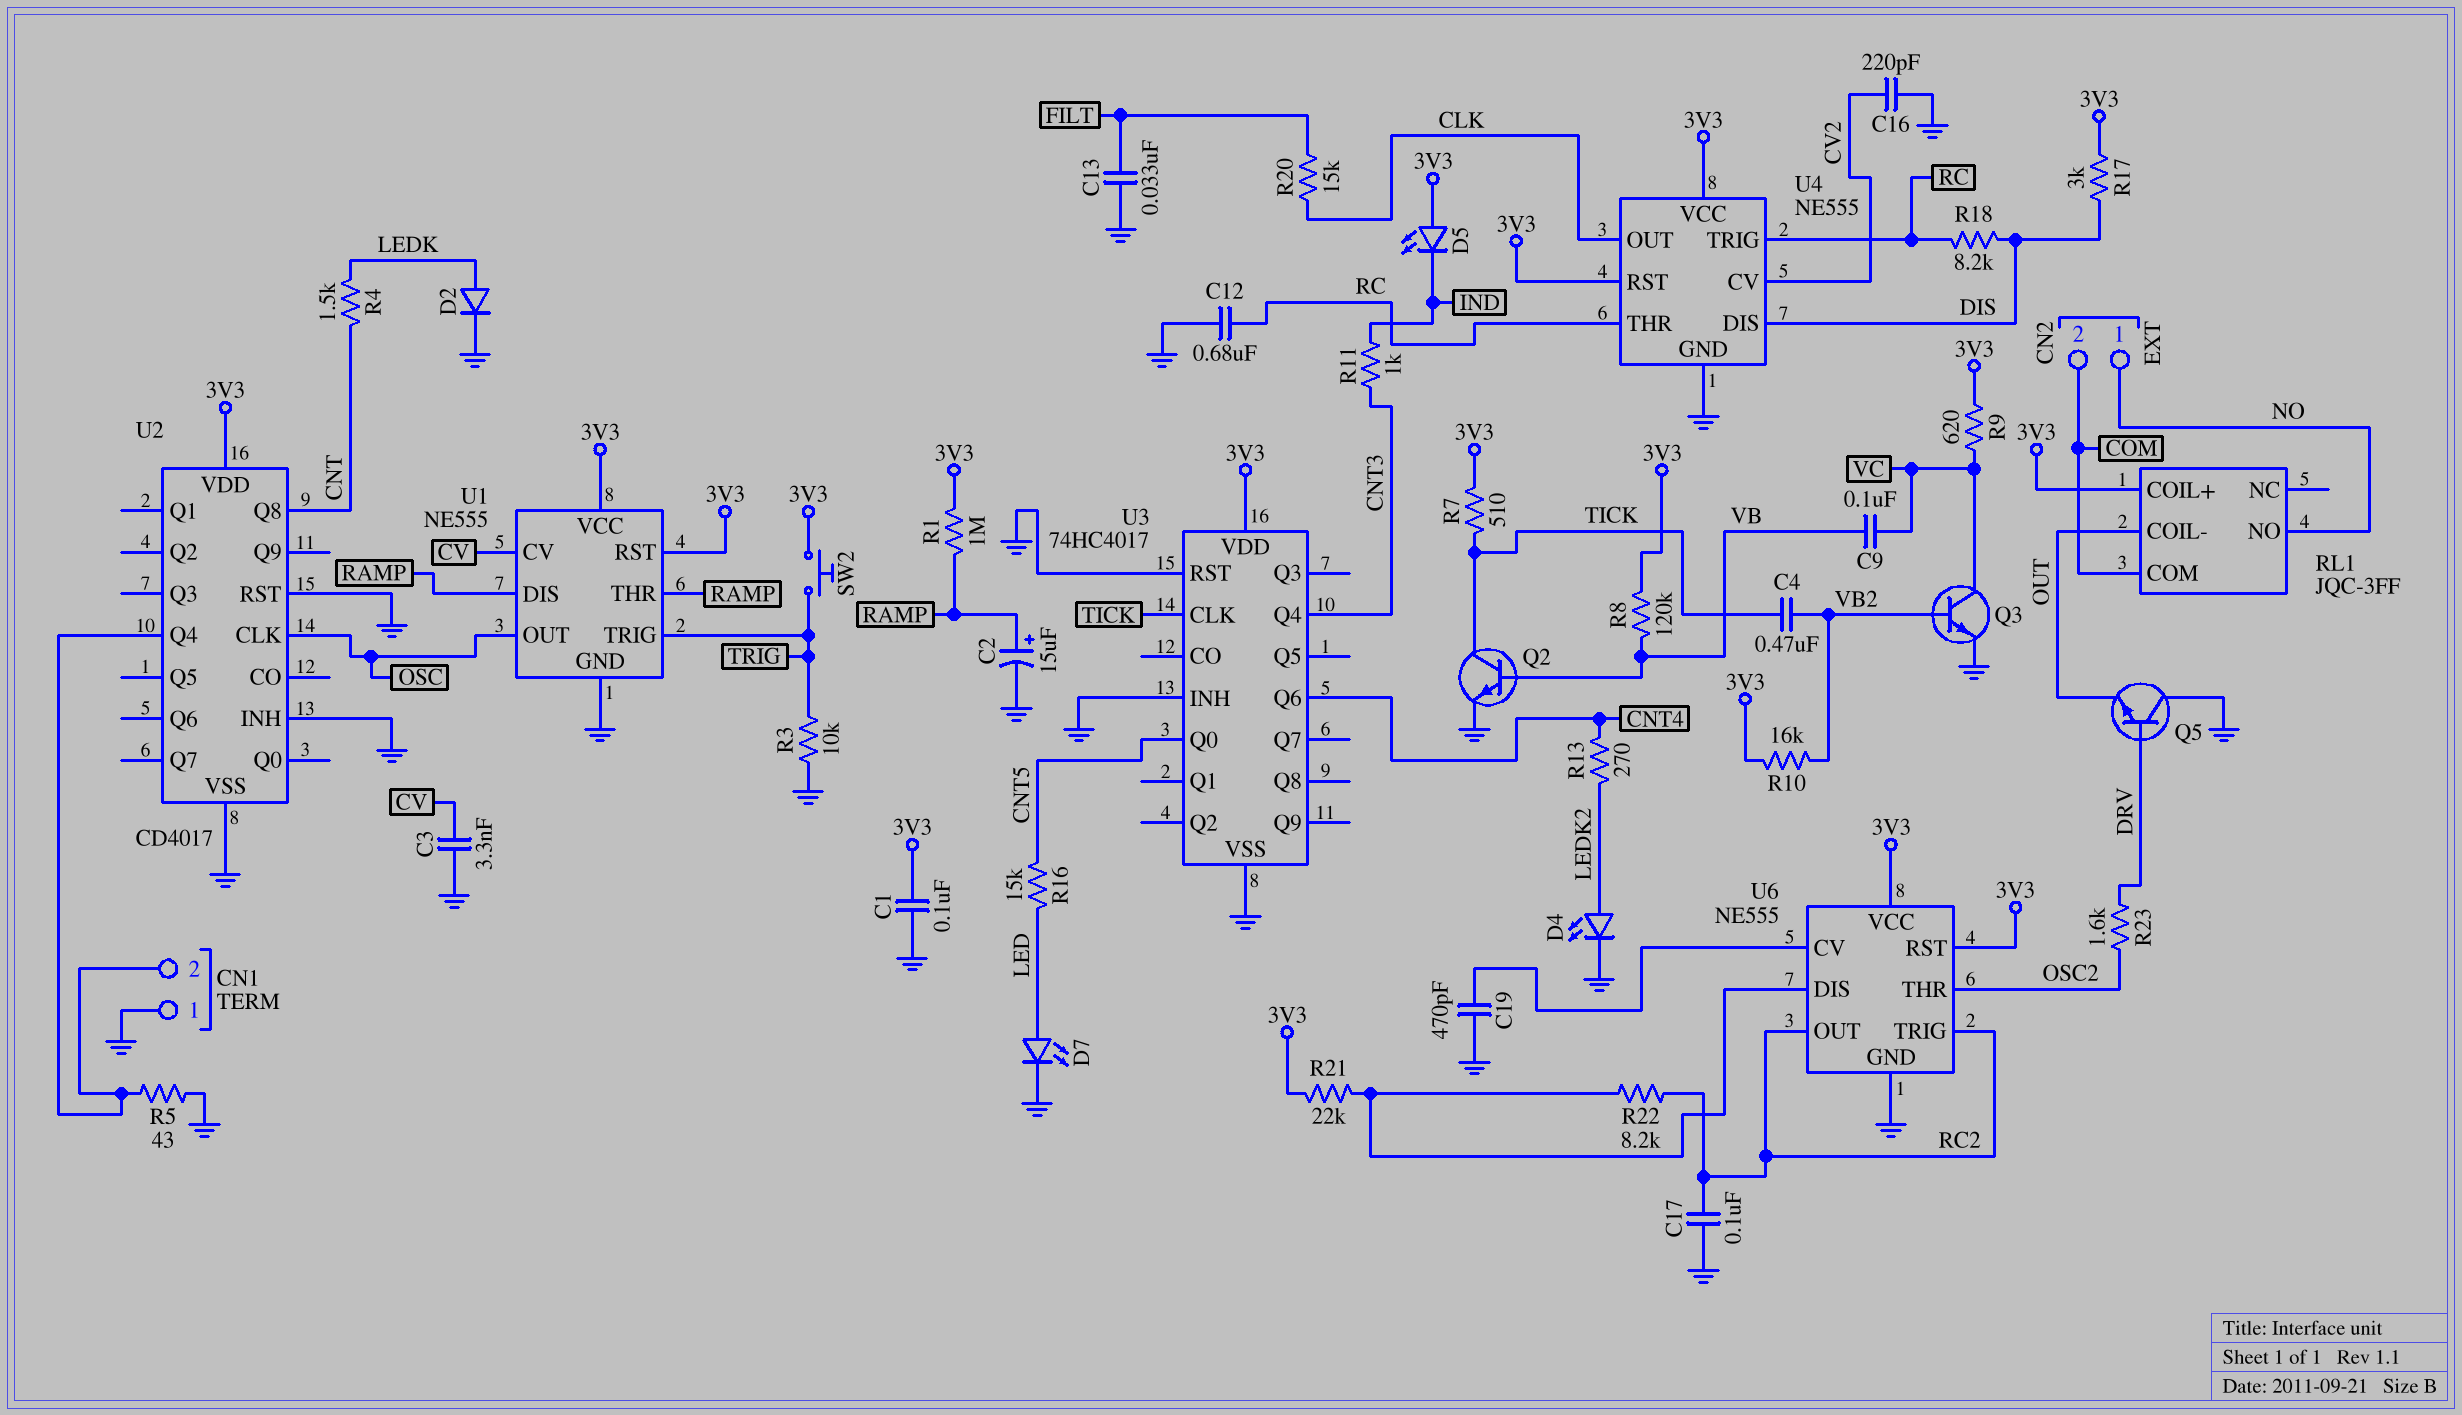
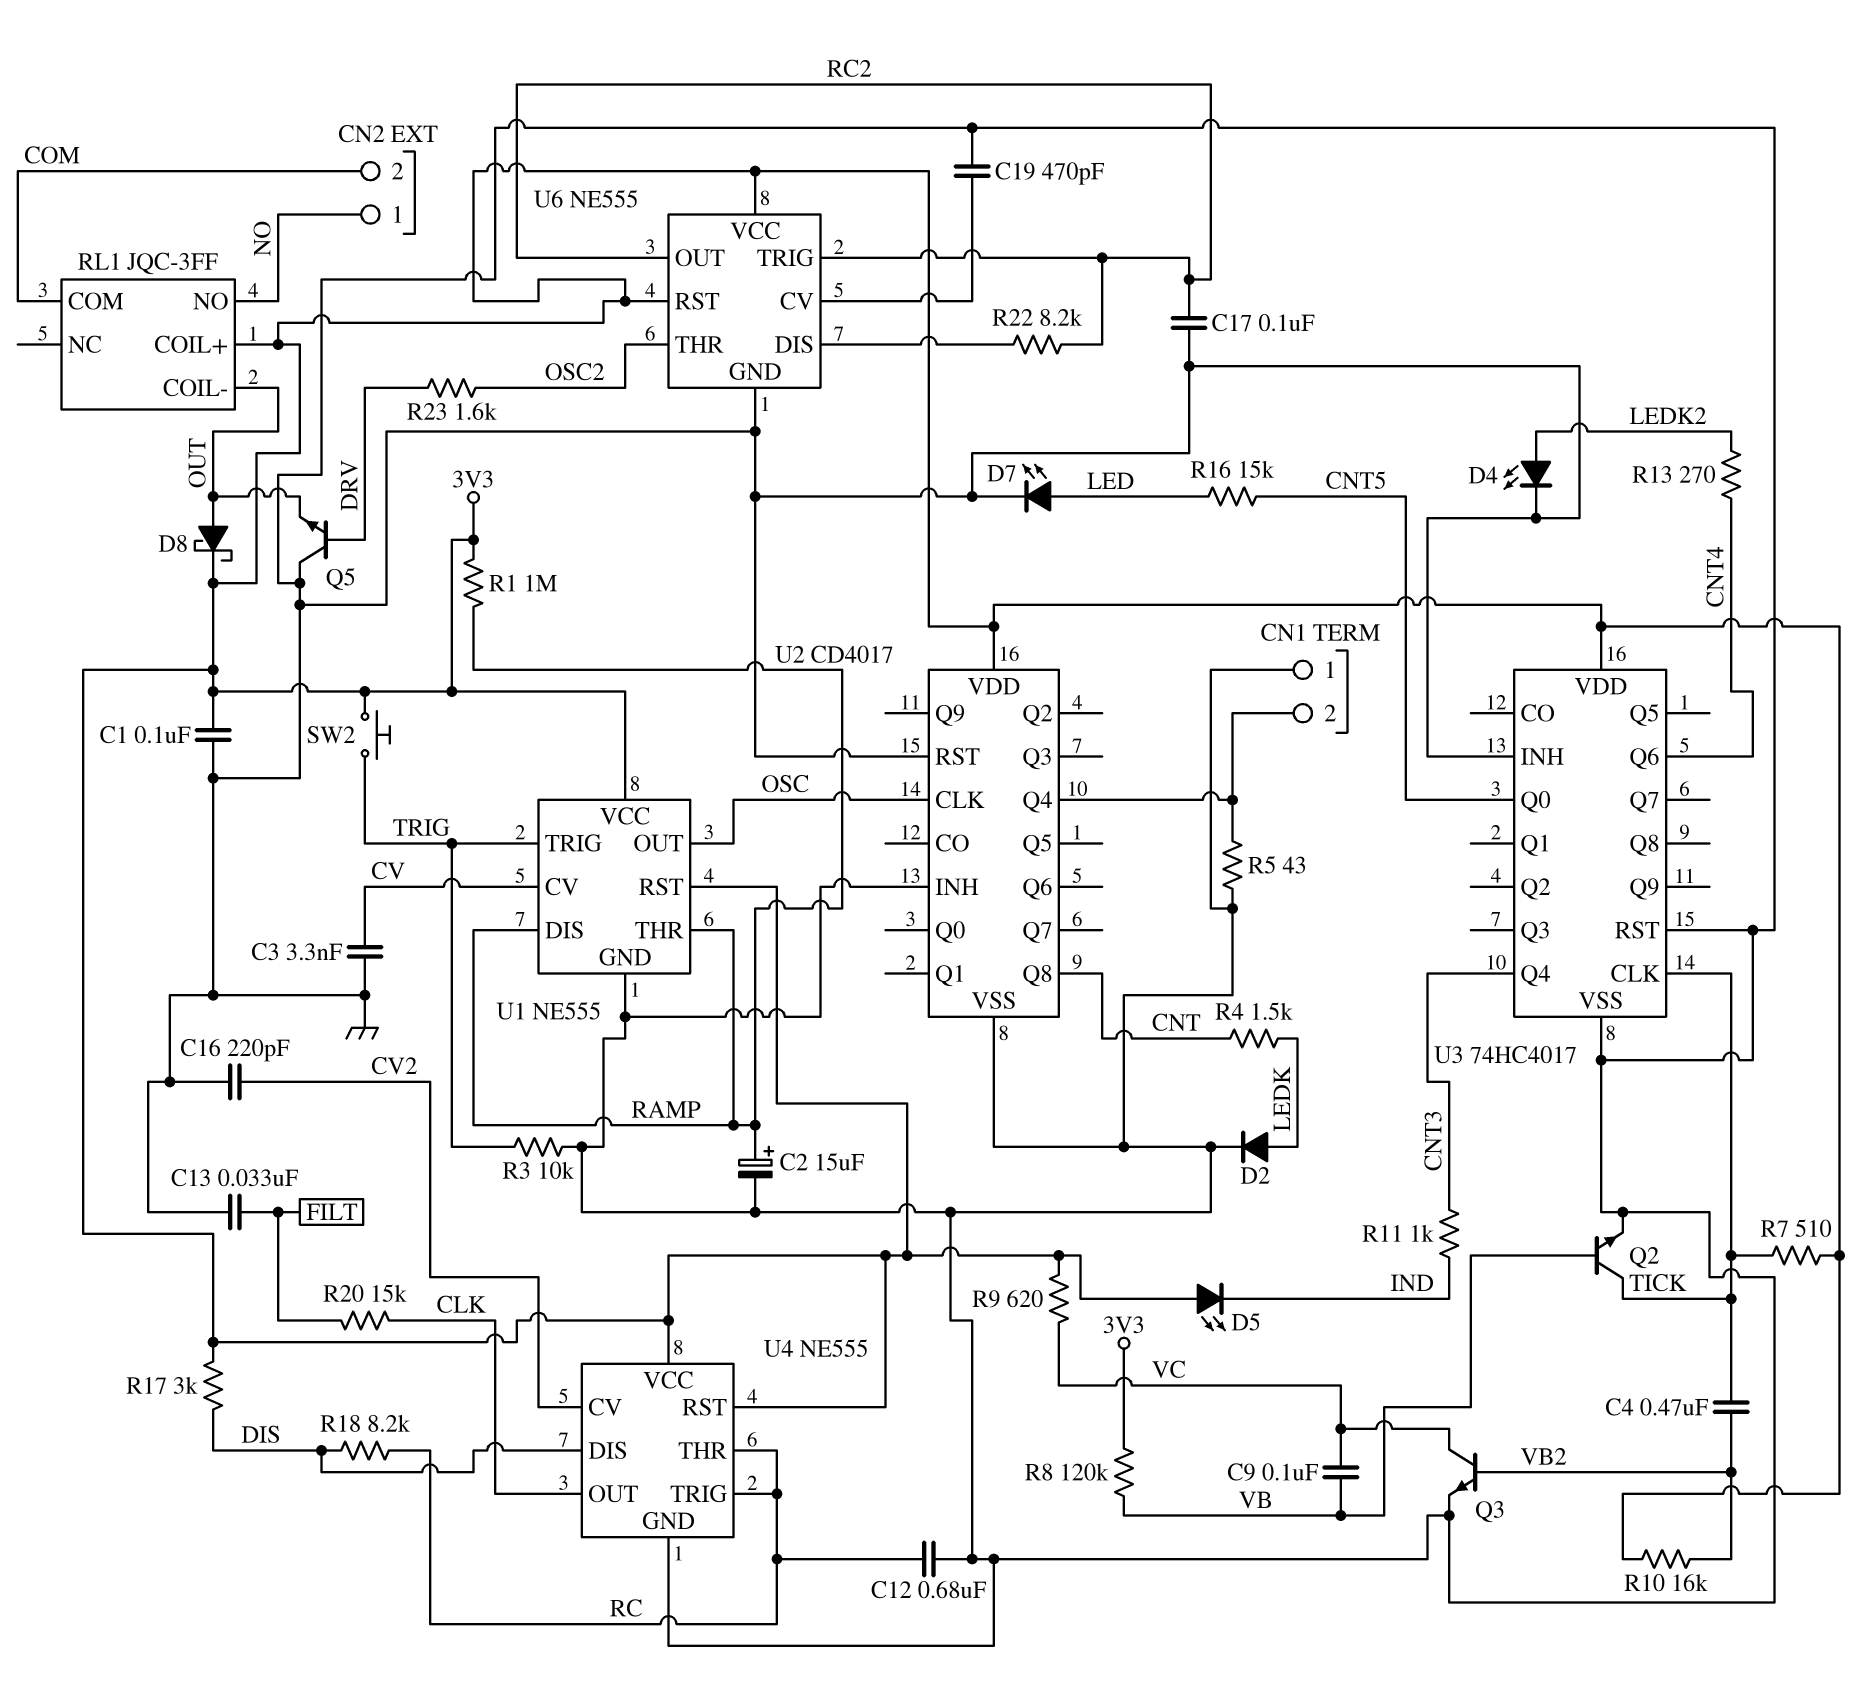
D8: none -> schottky (A OUT, K 3V3)
R21: 22k (3V3, U6/DIS) -> none

